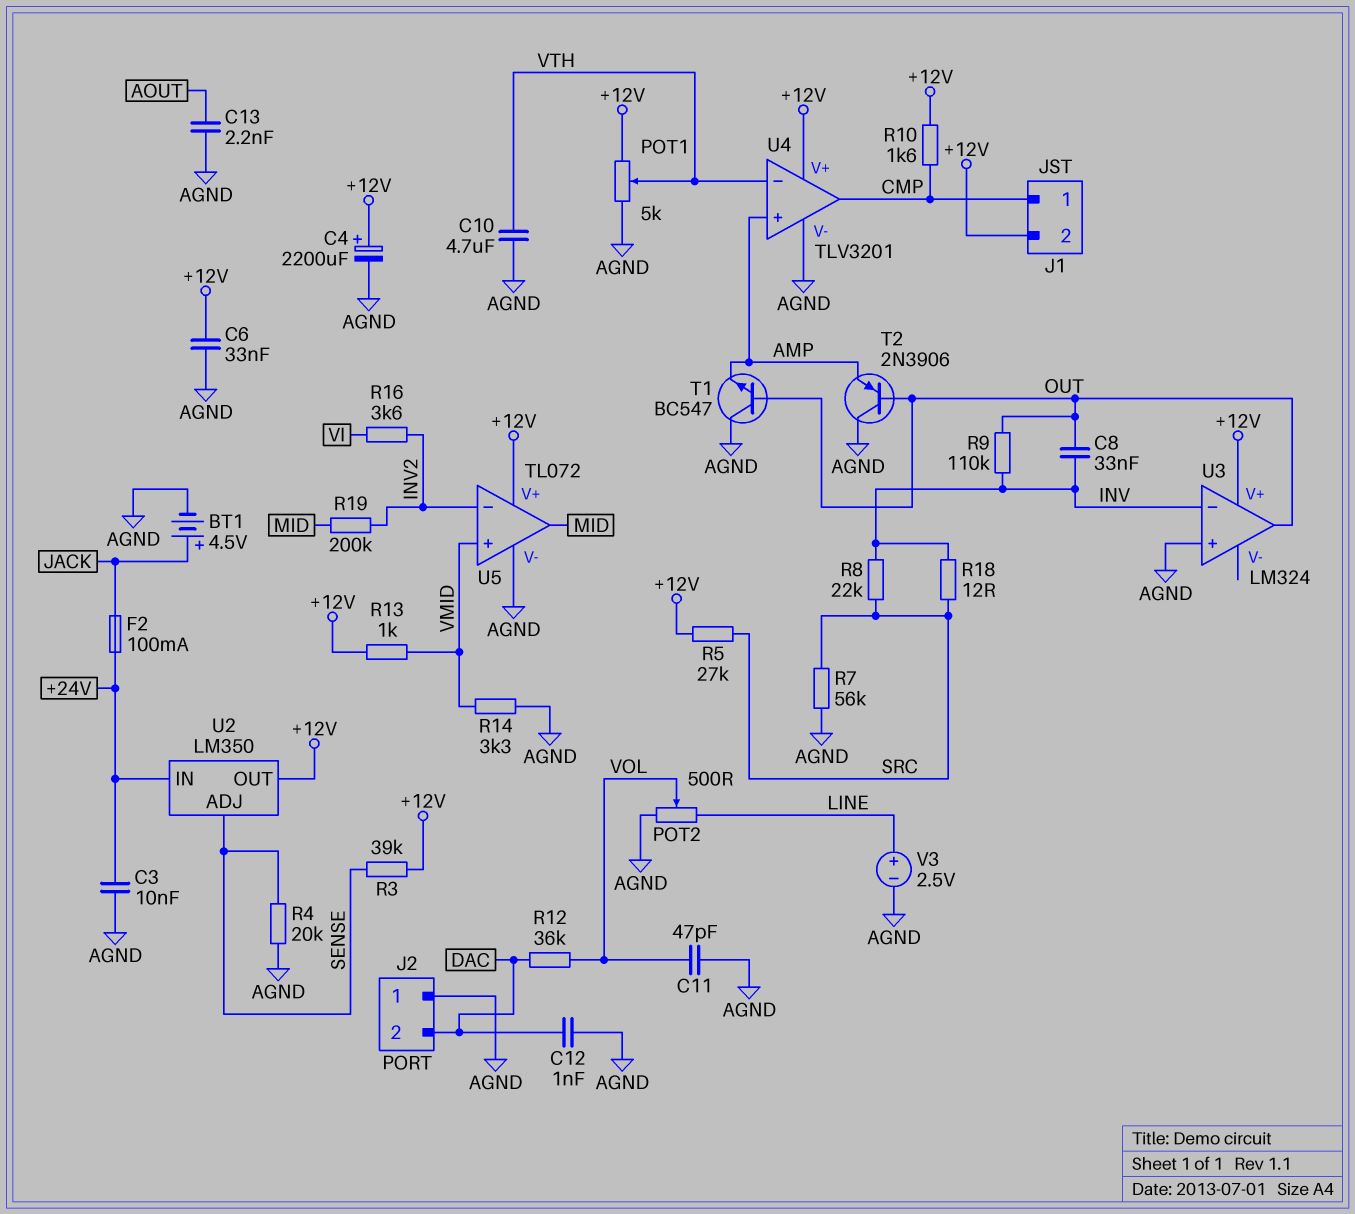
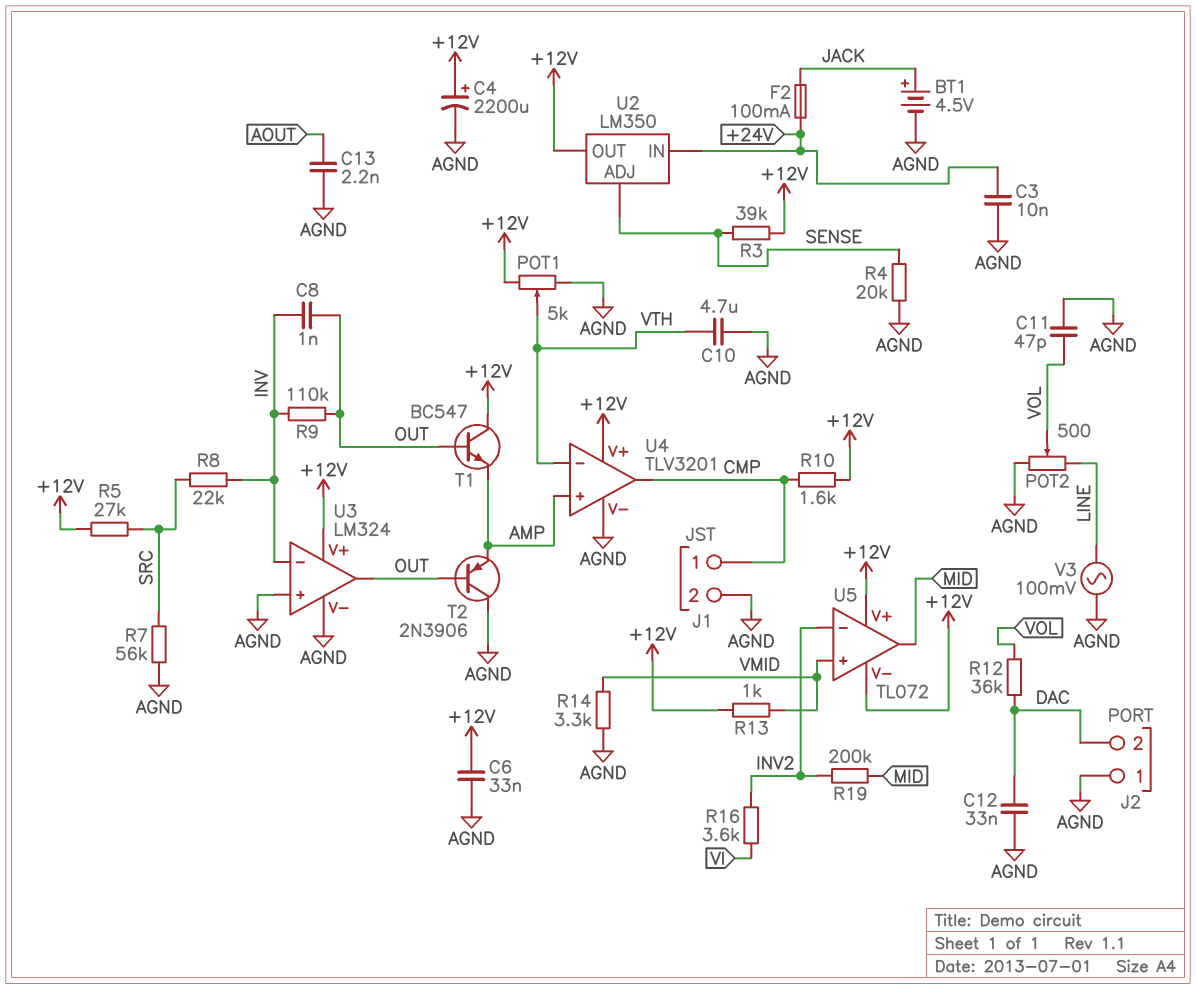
C8: 33nF (INV, OUT) -> 1nF (INV, OUT)
C12: 1nF (AGND, DAC) -> 33nF (AGND, DAC)
J1 pin 2: +12V -> AGND
R18: 12 (INV, SRC) -> none
T1: NPN BC547 (B OUT, C AGND, E AMP) -> NPN BC547 (B OUT, C +12V, E AMP)
U3 pin V-: none -> AGND
U5 pin V-: AGND -> +12V
V3: 2.5V (plus LINE, minus AGND) -> AC 100mV (AGND, LINE)

